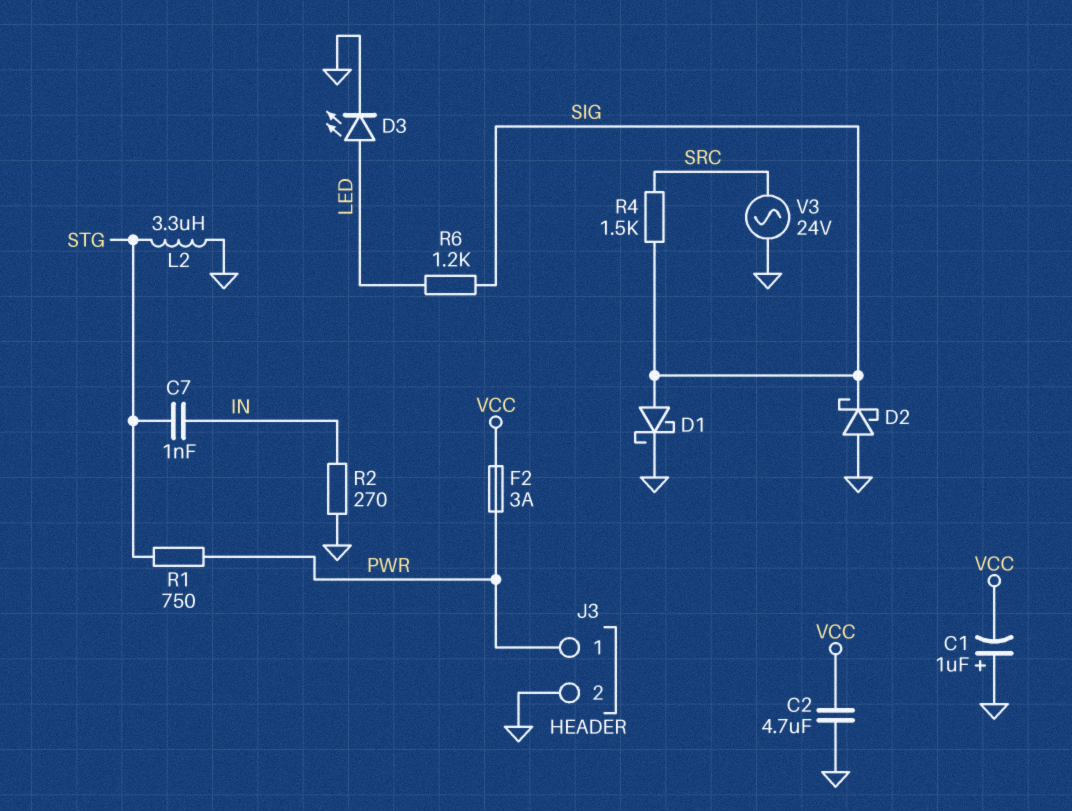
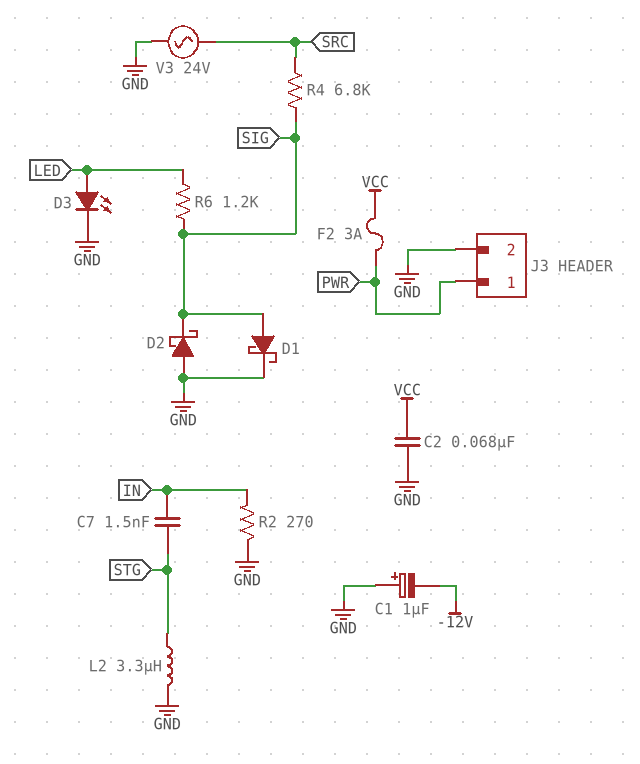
C1: 1uF (plus GND, minus VCC) -> 1uF (plus GND, minus -12V)
C2: 4.7uF (GND, VCC) -> 68nF (GND, VCC)
C7: 1nF (IN, STG) -> 1.5nF (IN, STG)
R1: 750 (PWR, STG) -> none
R4: 1.5k (SIG, SRC) -> 6.8k (SIG, SRC)

